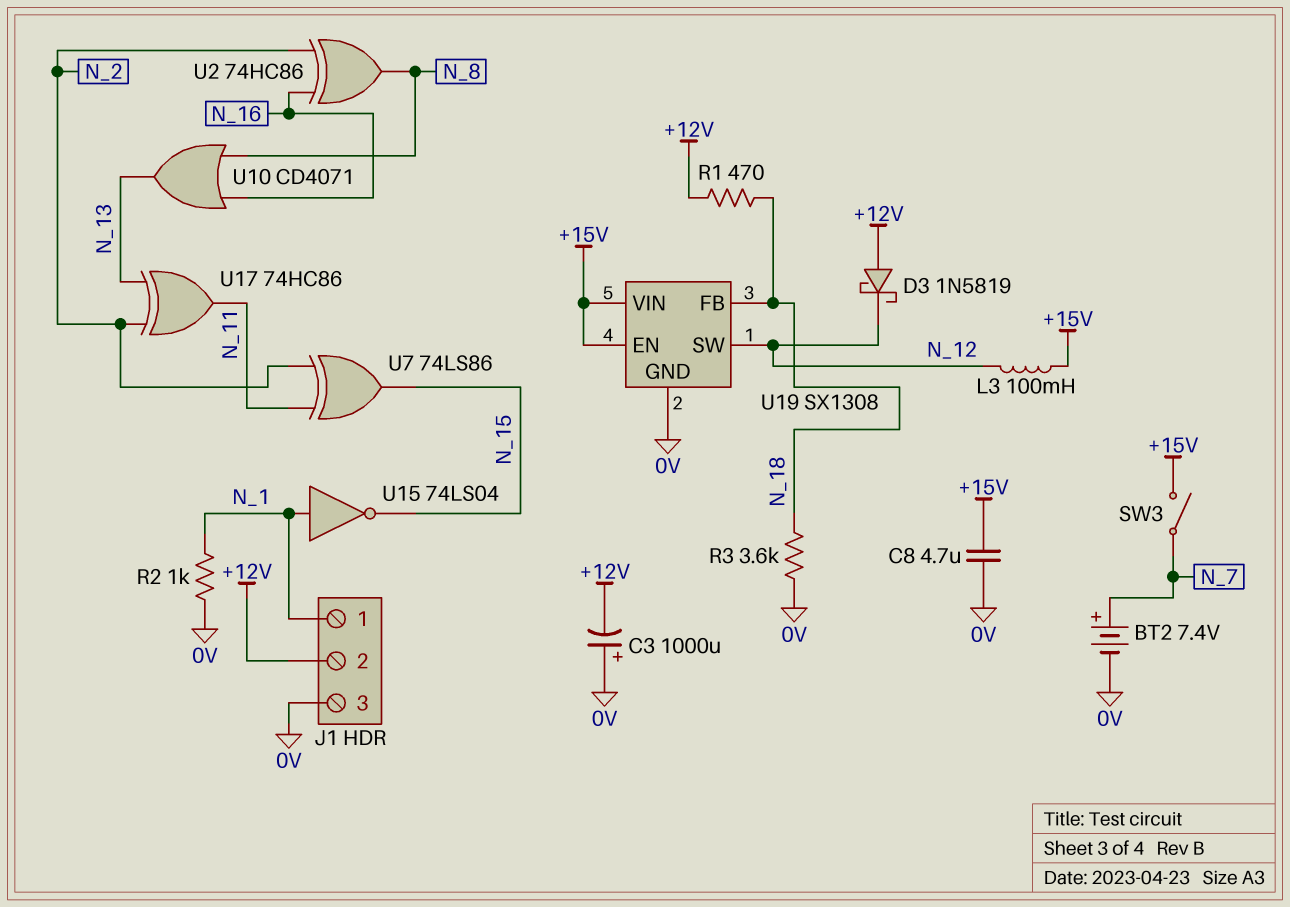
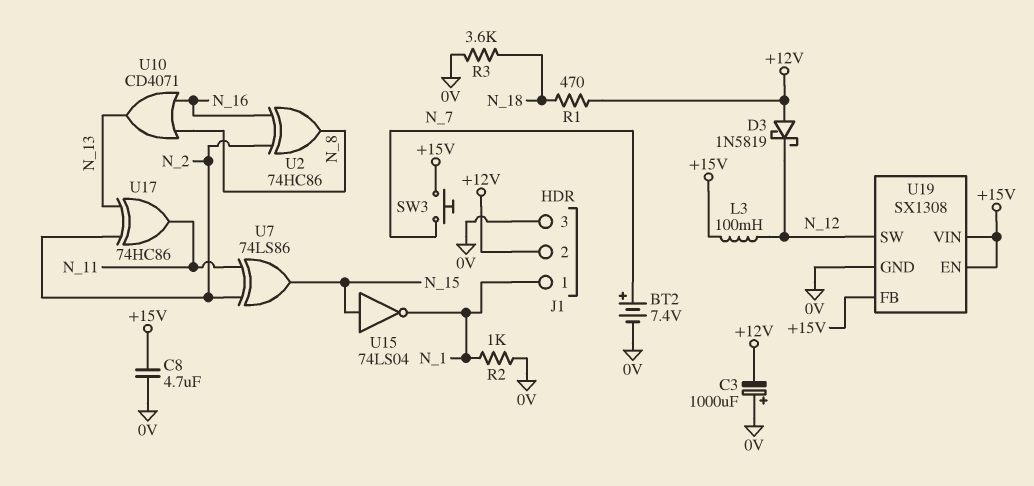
SW3: switch (+15V, N_7) -> button (+15V, N_7)
U15: NOT 74LS04 (in N_1, out N_15) -> NOT 74LS04 (in N_15, out N_1)
U19 pin FB: N_18 -> +15V

